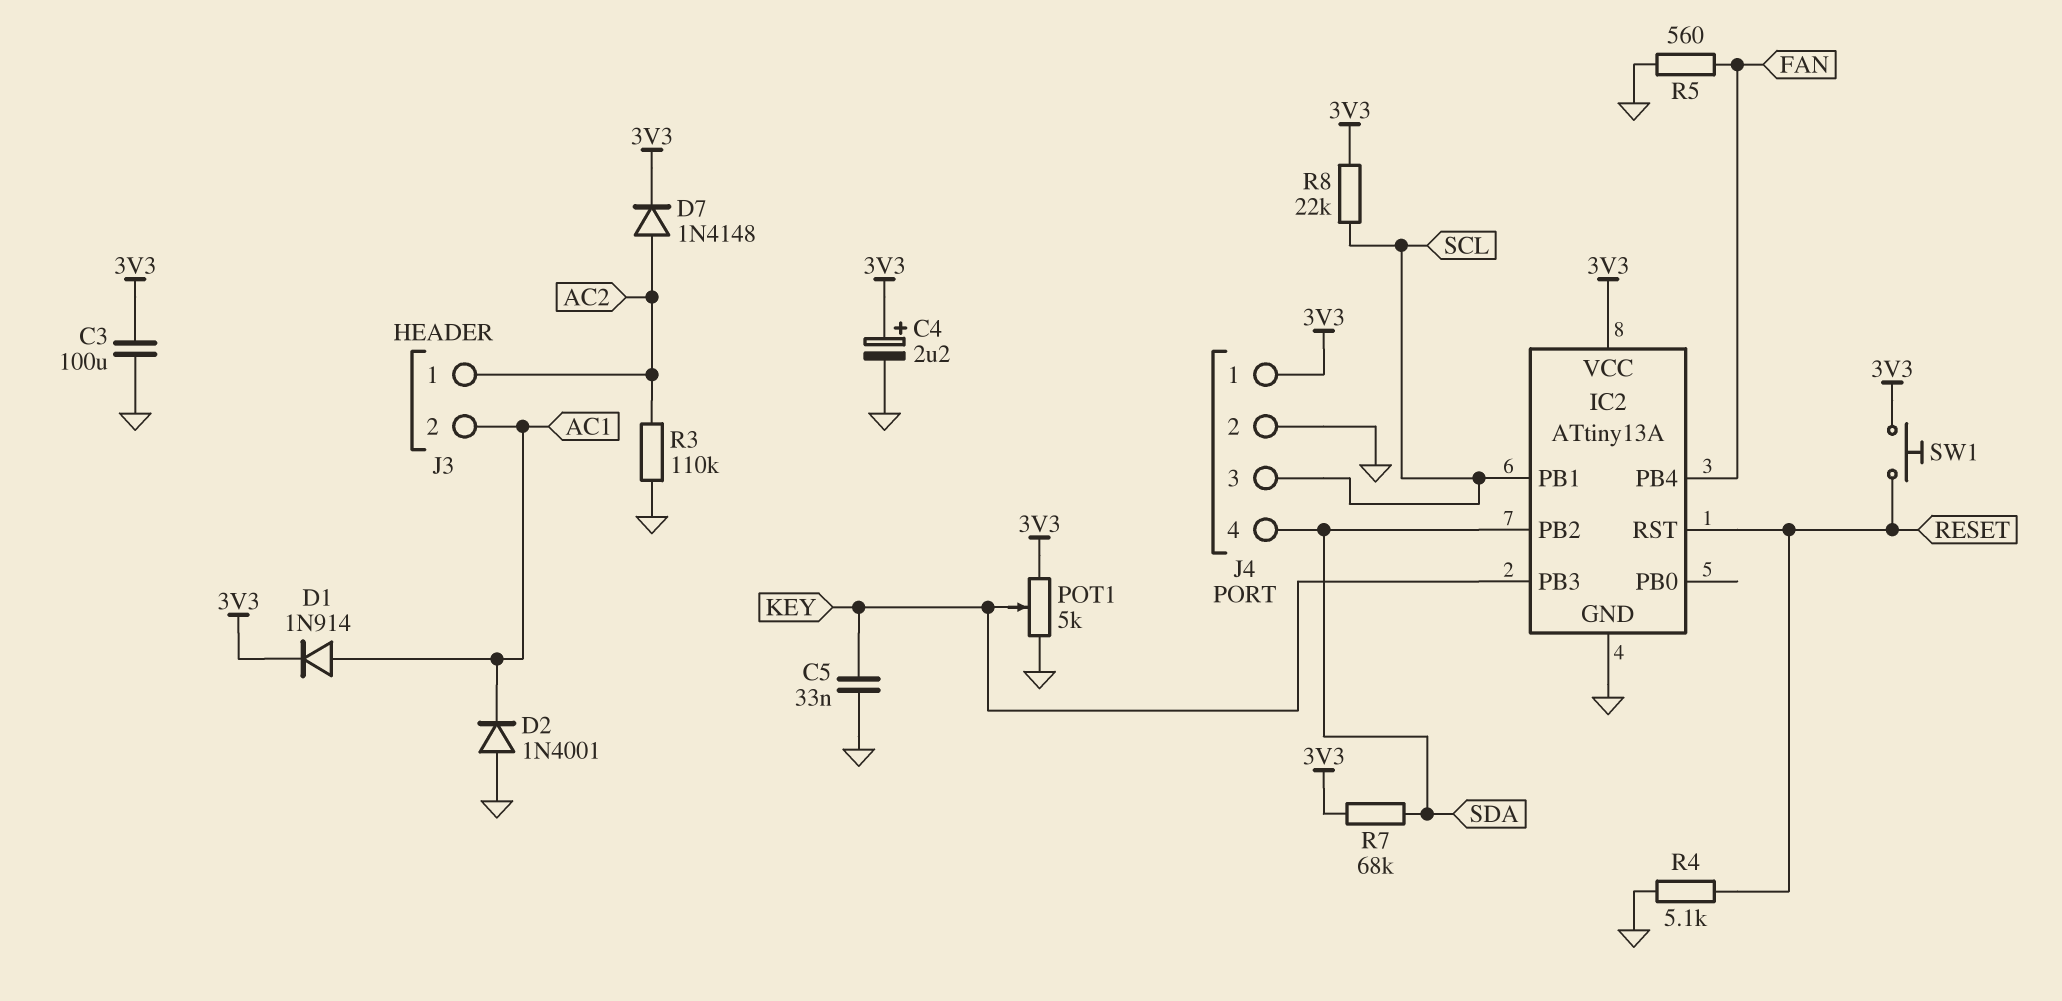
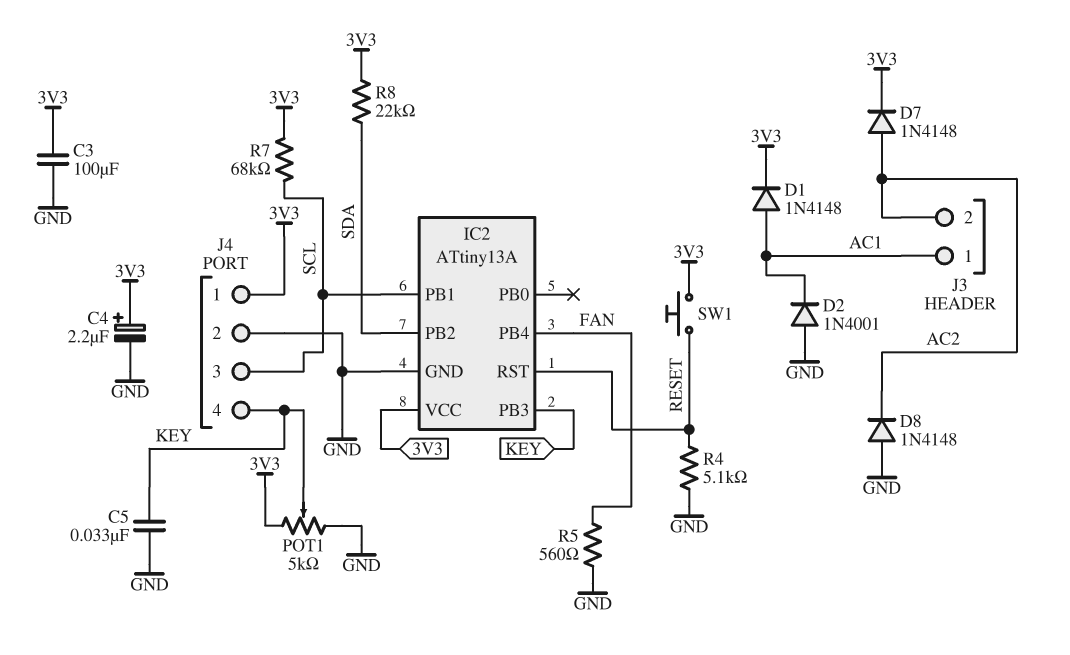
D1: diode 1N914 (A AC1, K 3V3) -> diode 1N4148 (A AC1, K 3V3)
D8: none -> diode 1N4148 (A GND, K AC2)
J3 pin 1: AC2 -> AC1
J3 pin 2: AC1 -> AC2
J4 pin 4: SDA -> KEY
R3: 110k (AC2, GND) -> none
R7: 68k (3V3, SDA) -> 68k (3V3, SCL)
R8: 22k (3V3, SCL) -> 22k (3V3, SDA)

